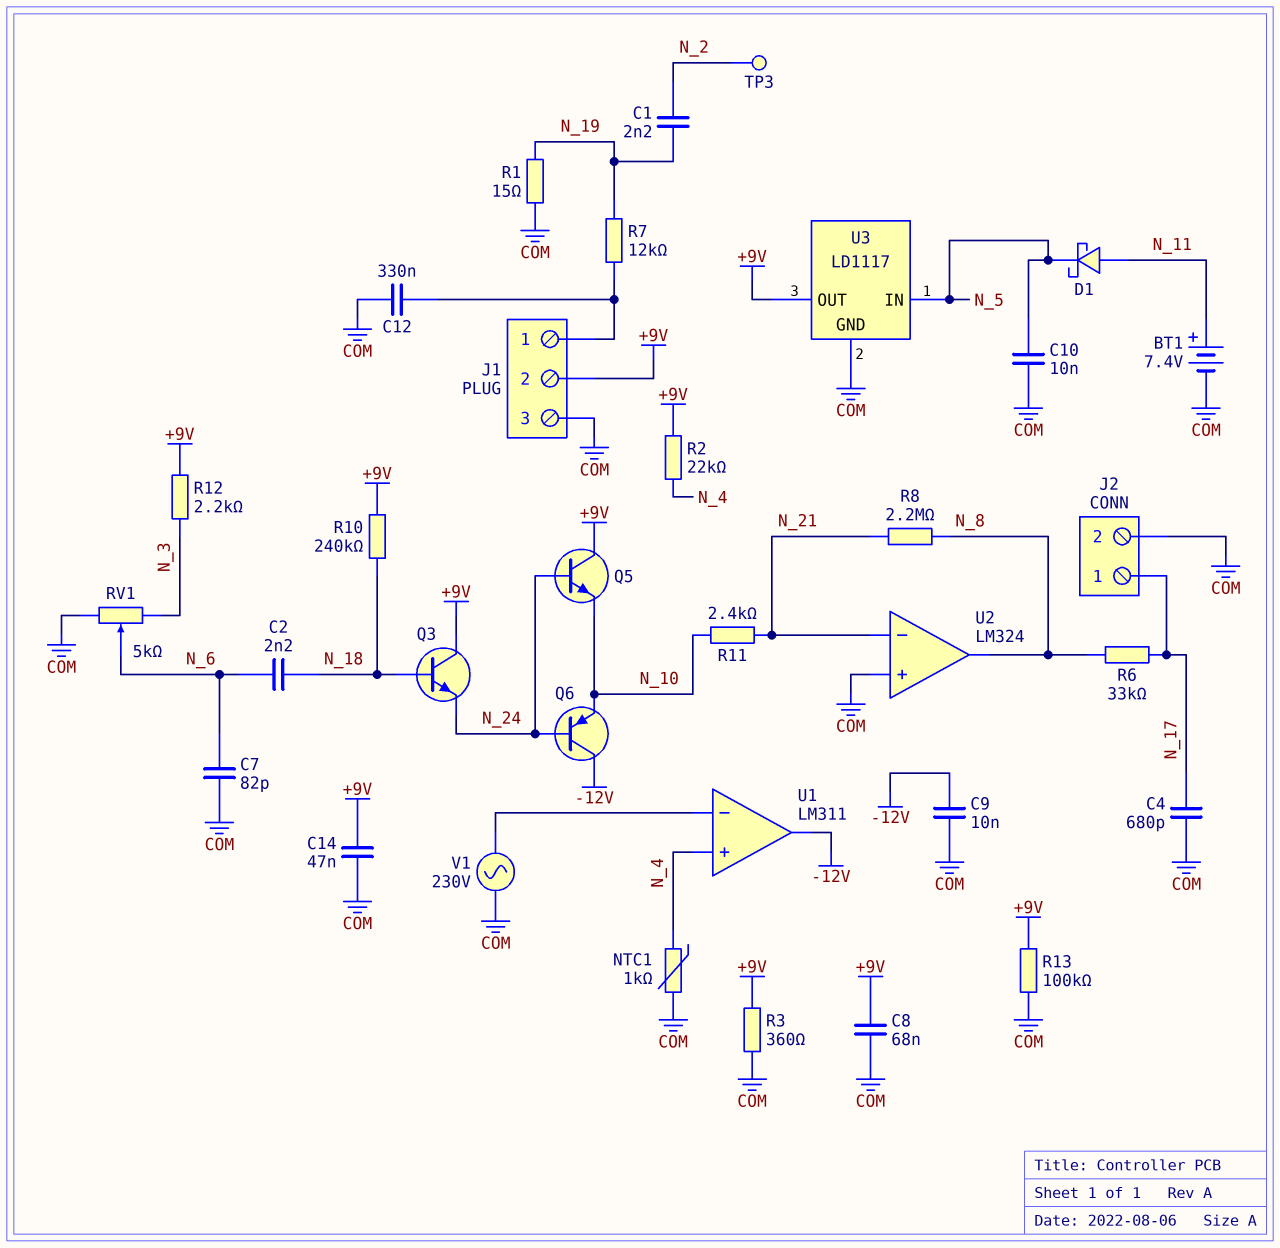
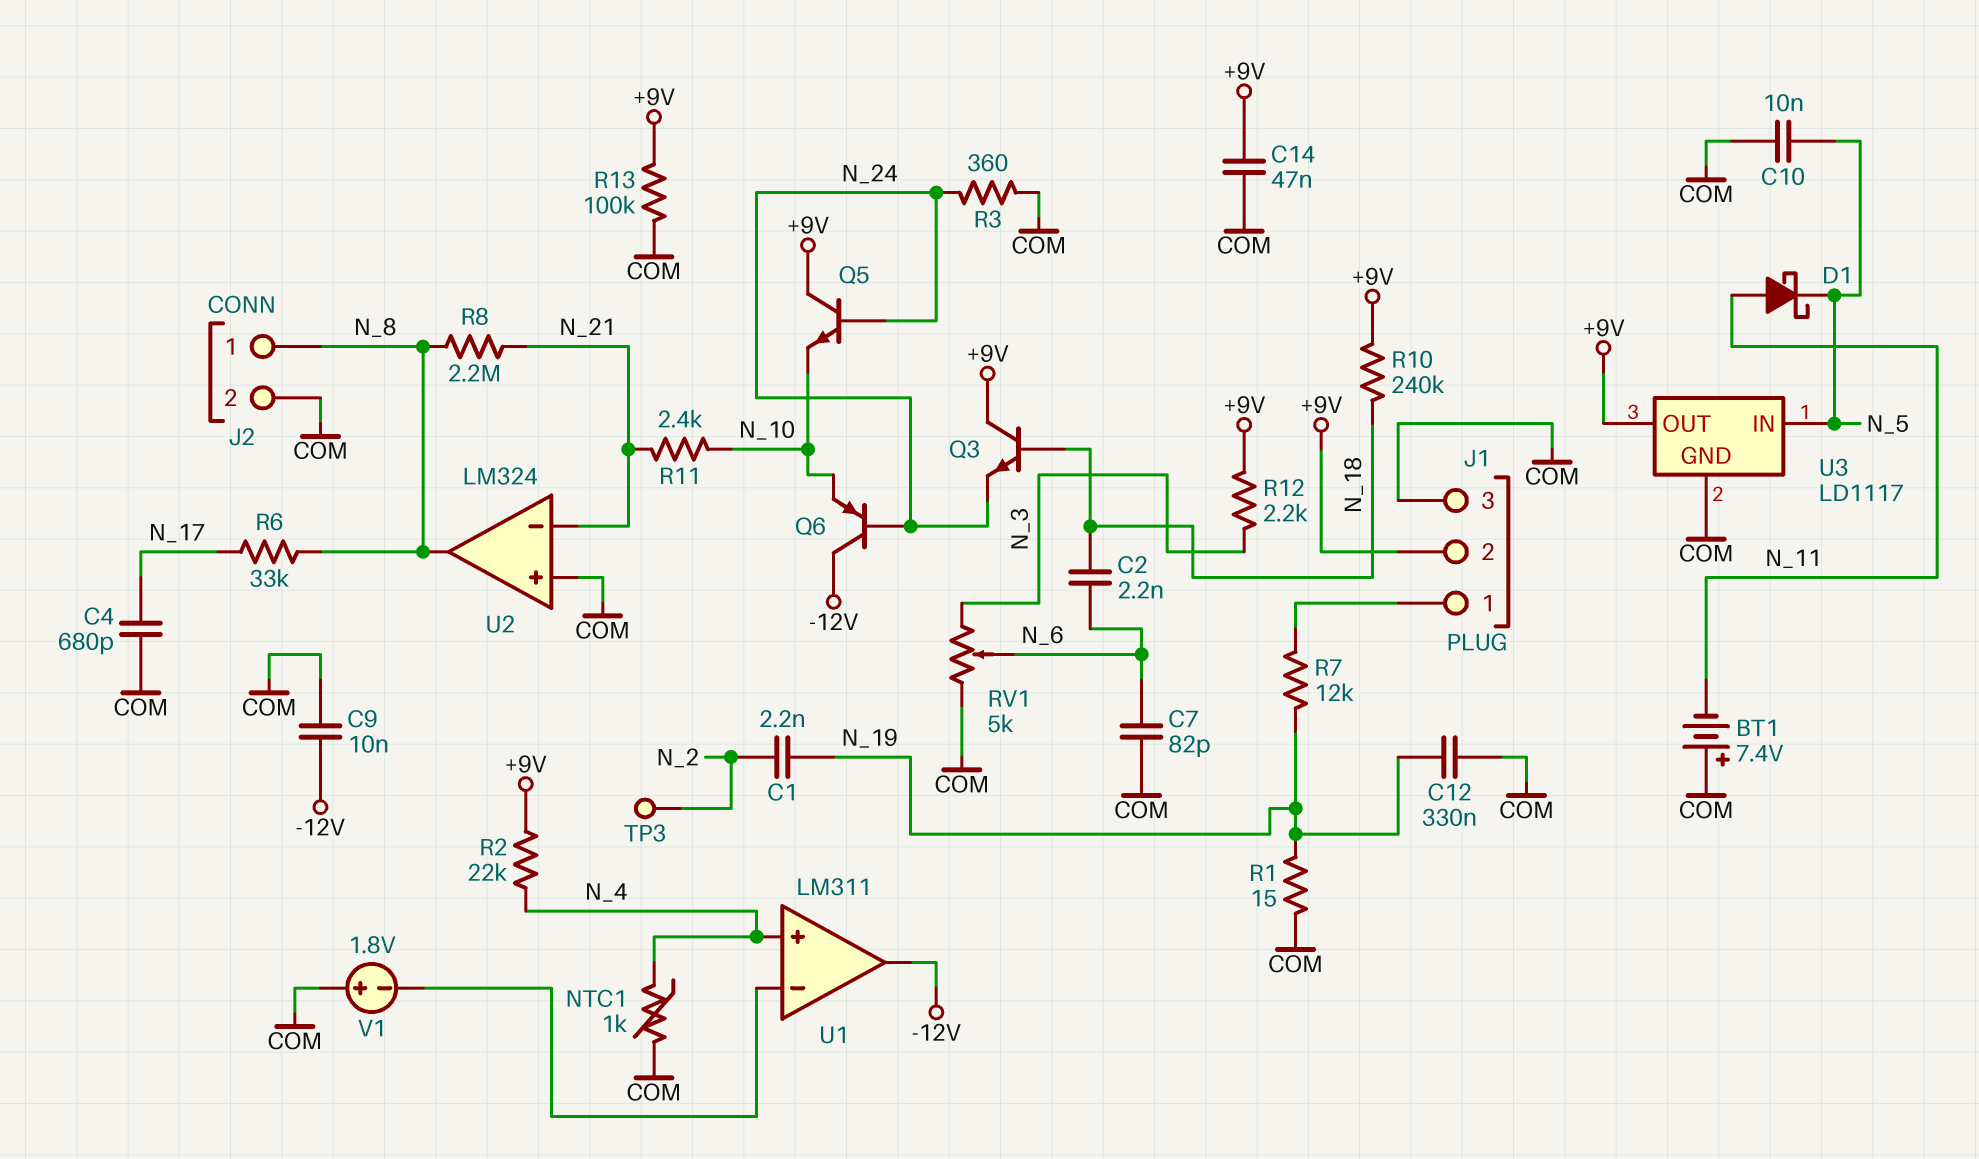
BT1: 7.4V (plus N_11, minus COM) -> 7.4V (plus COM, minus N_11)
C8: 68nF (+9V, COM) -> none
C12: 330nF (COM, J1/1) -> 330nF (COM, N_19)
J2 pin 1: N_17 -> N_8
R3: 360 (+9V, COM) -> 360 (COM, N_24)
V1: AC 230V (COM, U1/in-) -> 1.8V (plus COM, minus U1/in-)

